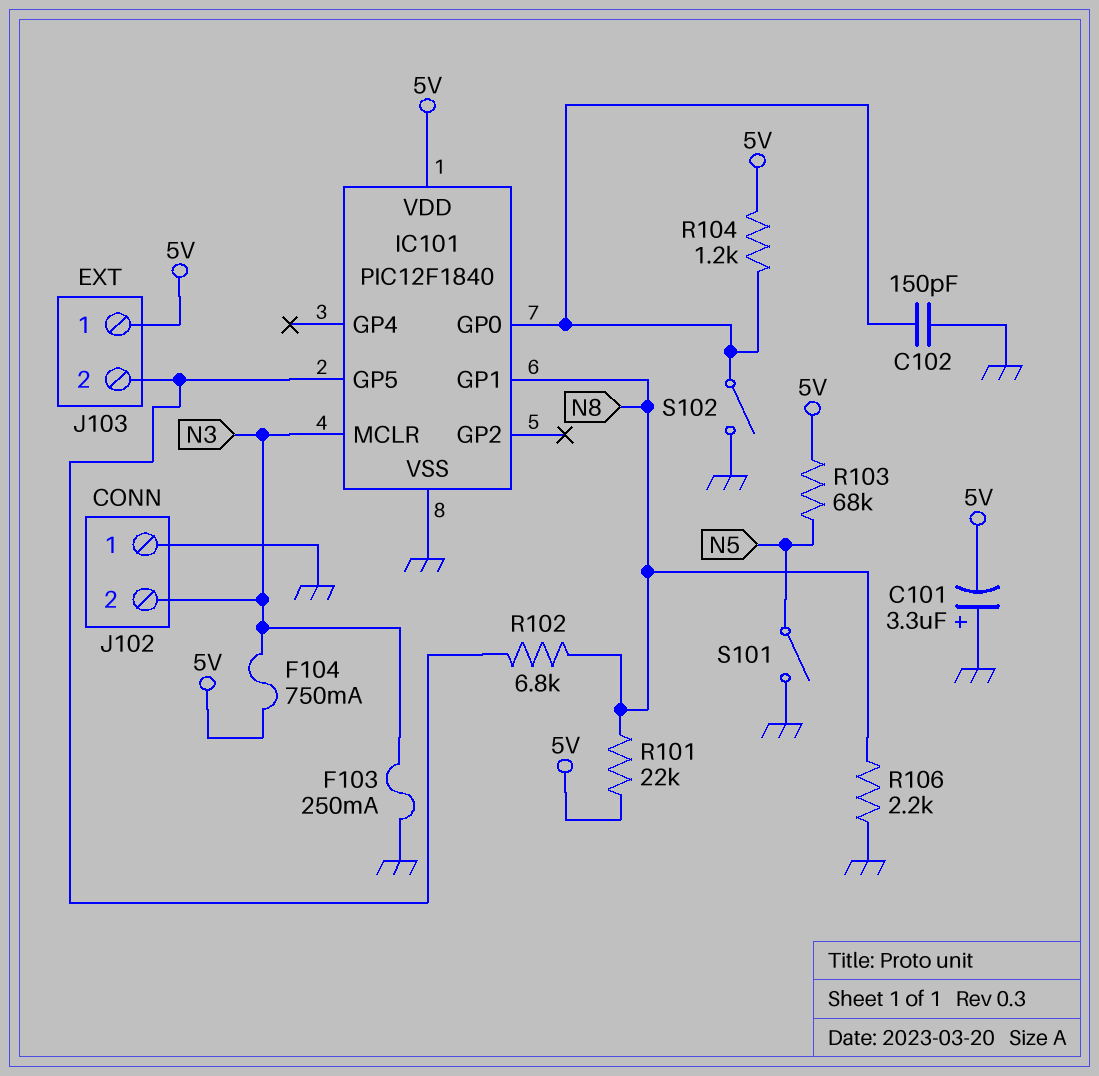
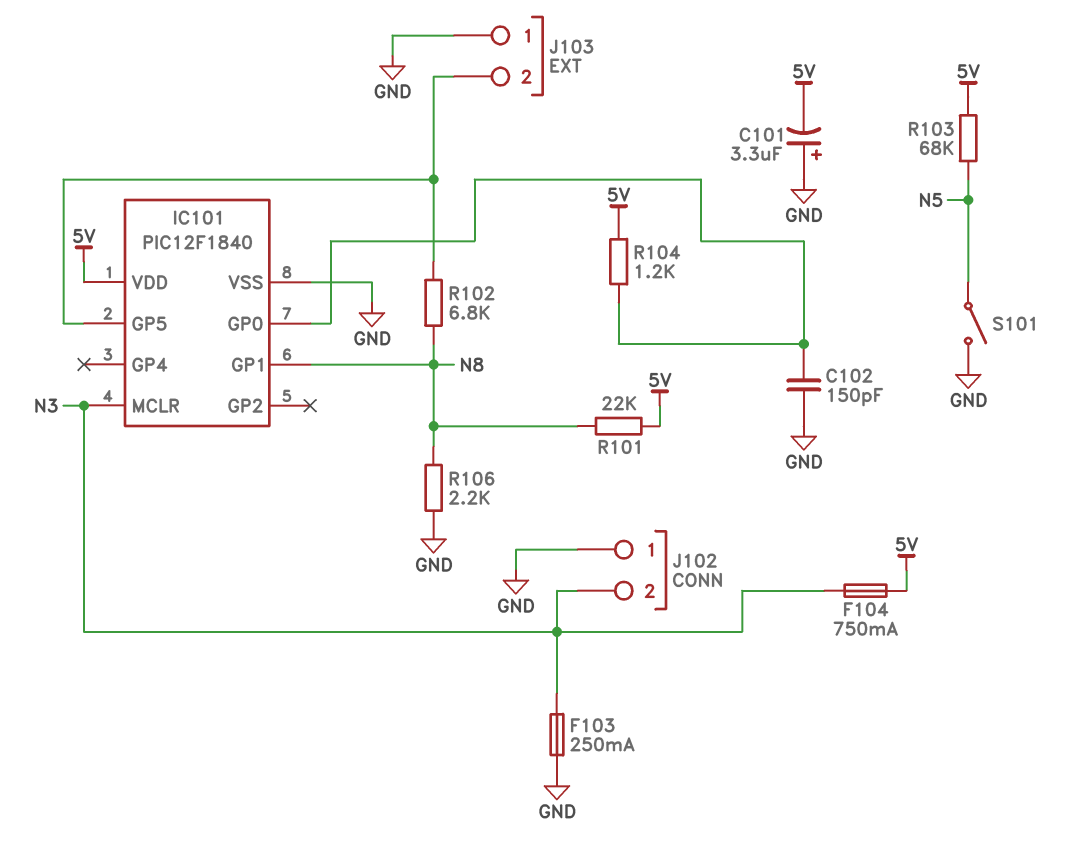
J103 pin 1: 5V -> GND
S102: switch (GND, IC101/GP0) -> none

